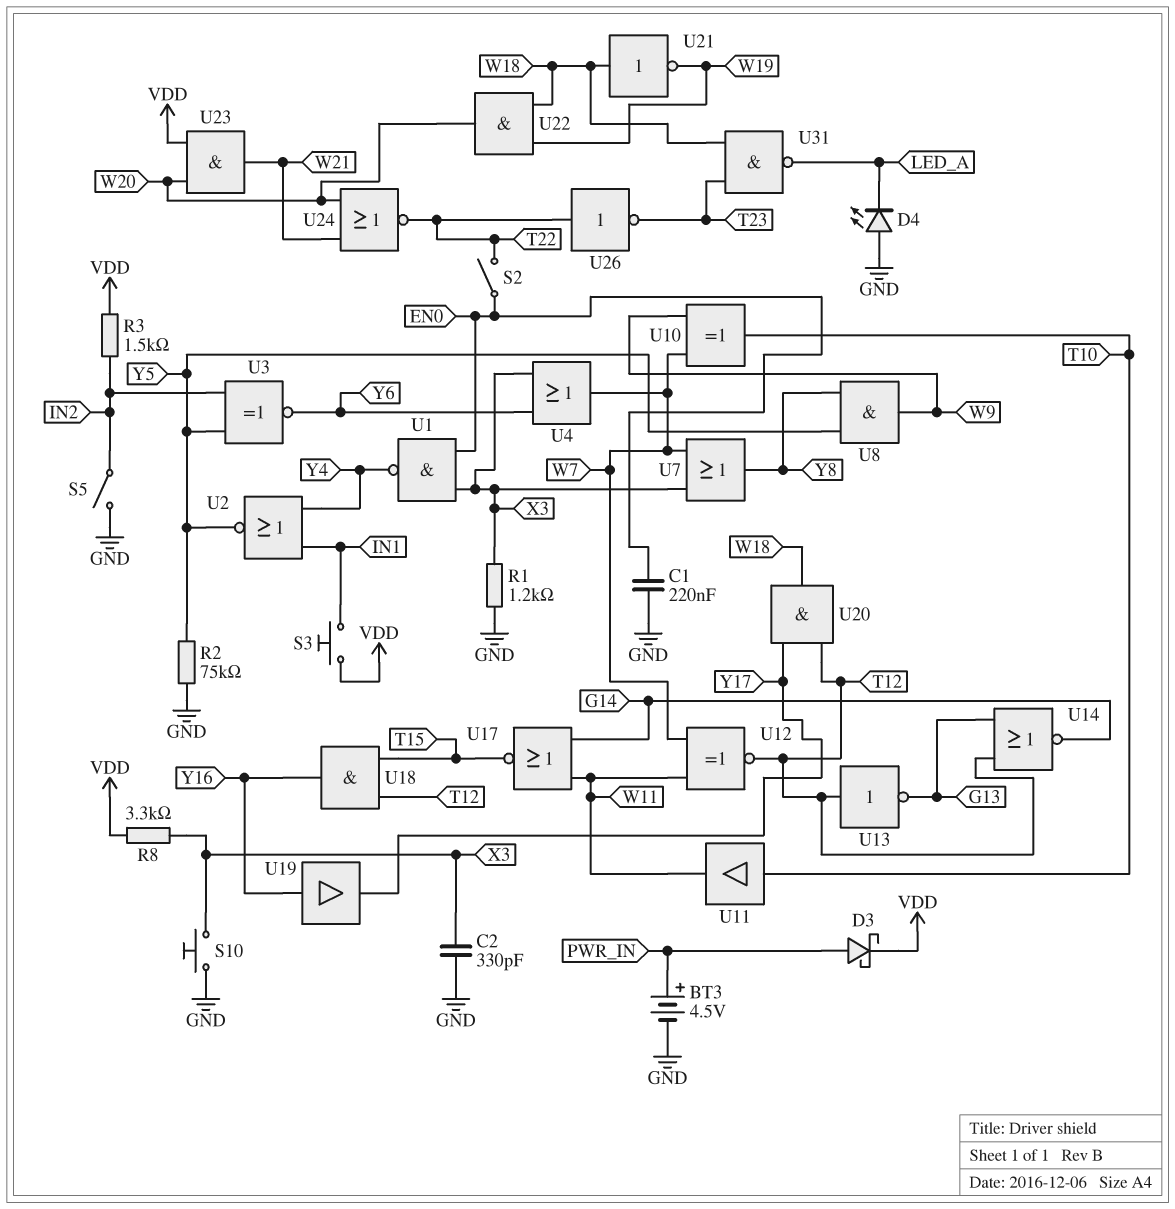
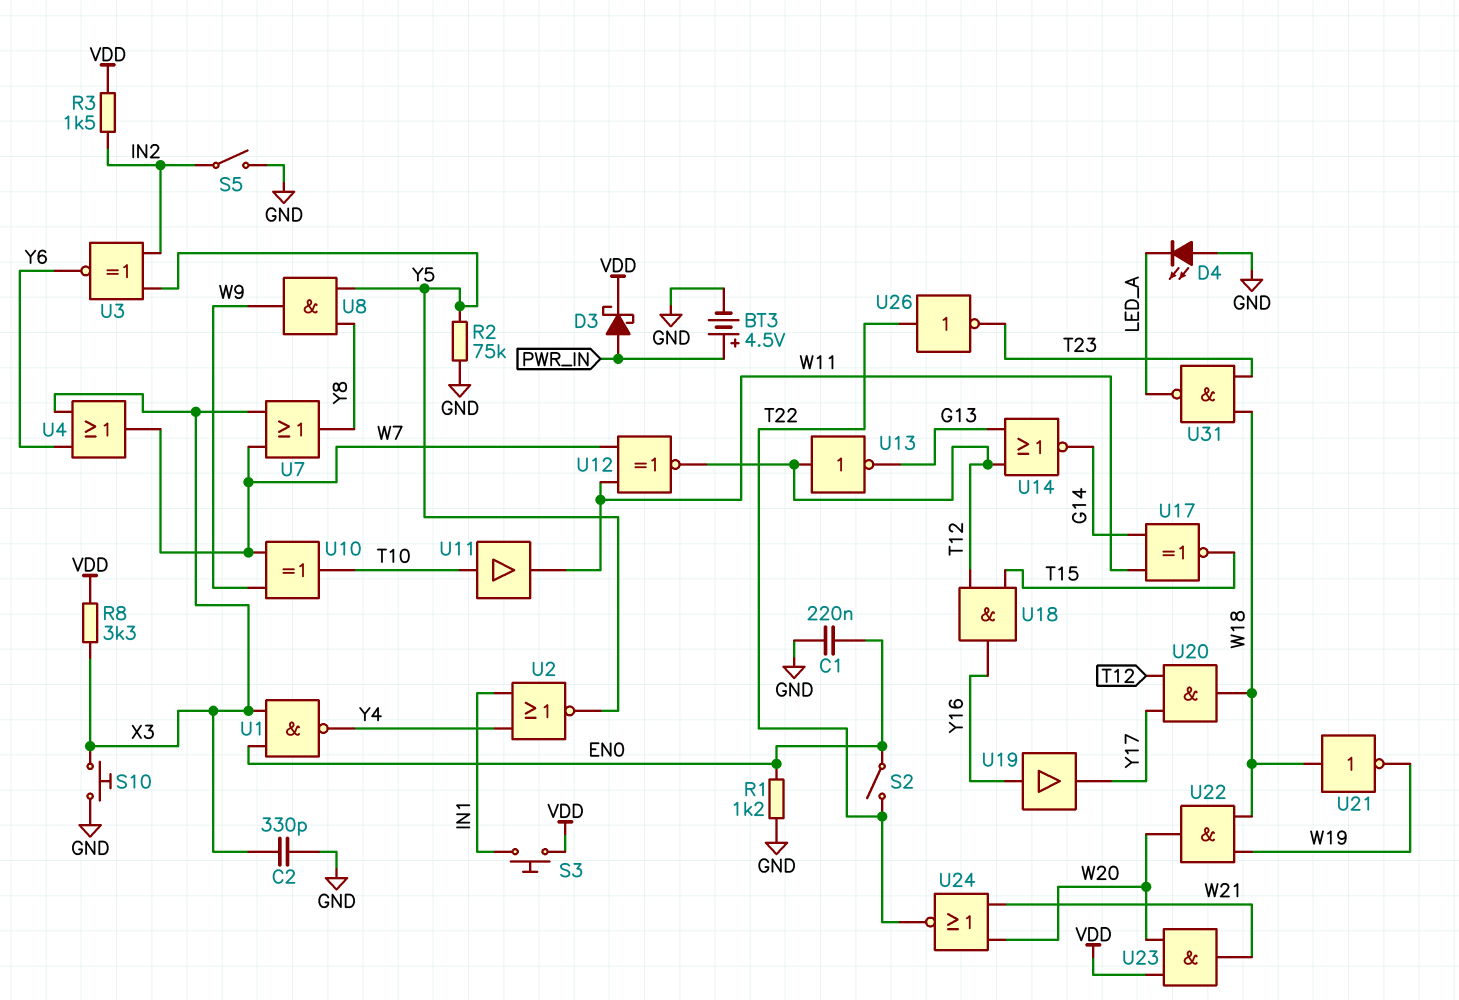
R1: 1.2k (GND, X3) -> 1.2k (EN0, GND)
U17: NOR (in G14, in W11, out T15) -> XNOR (in G14, in W11, out T15)

